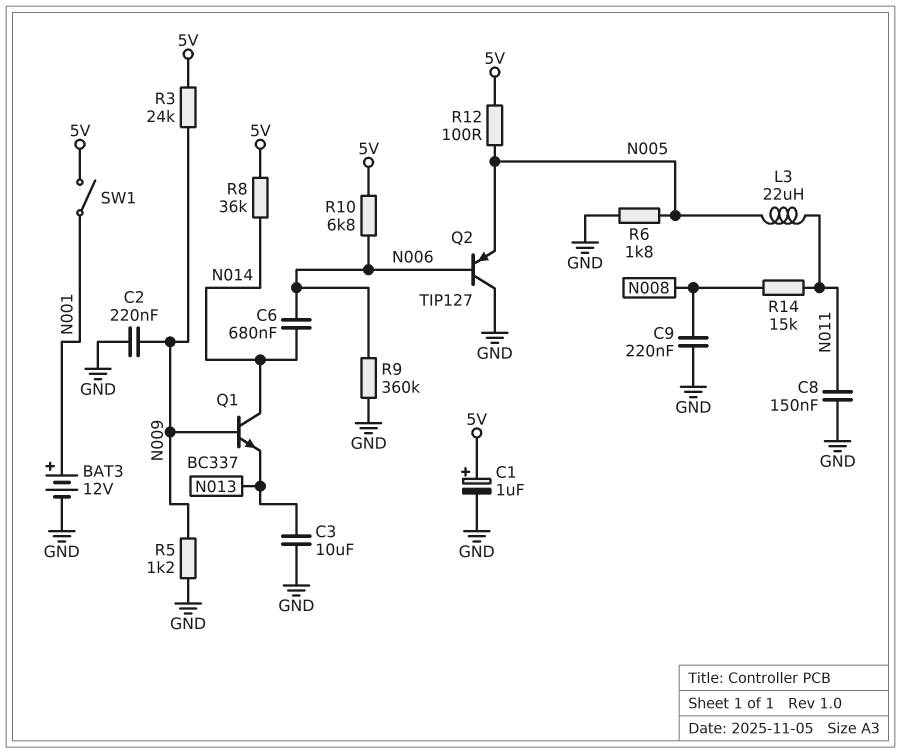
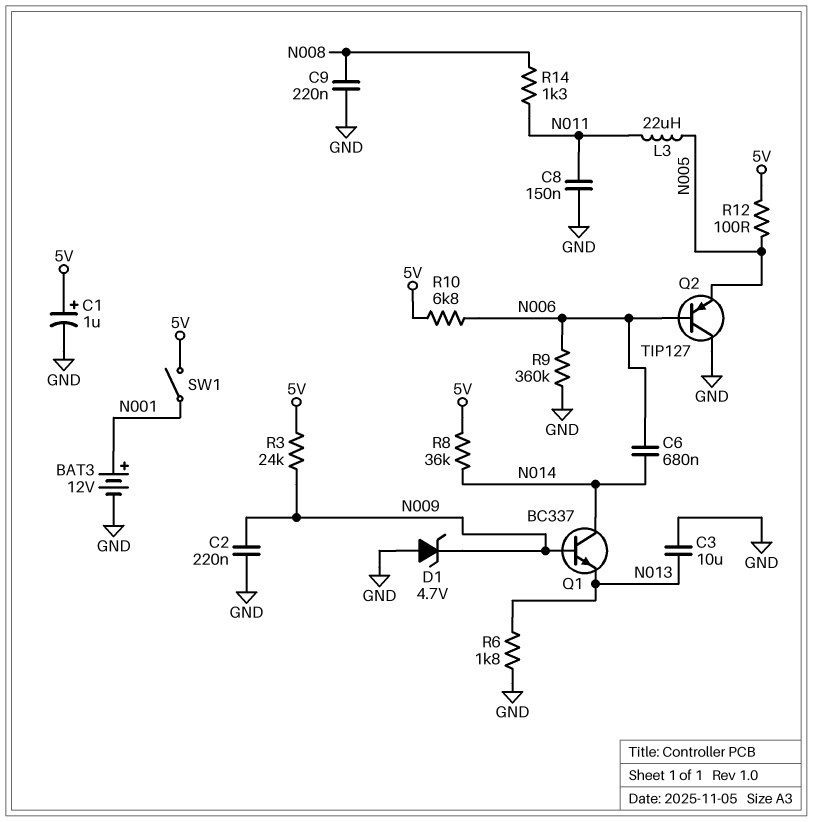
D1: none -> zener 4.7V (A GND, K N009)
R5: 1.2k (GND, N009) -> none
R6: 1.8k (GND, N005) -> 1.8k (GND, N013)
R14: 15k (N008, N011) -> 1.3k (N008, N011)

